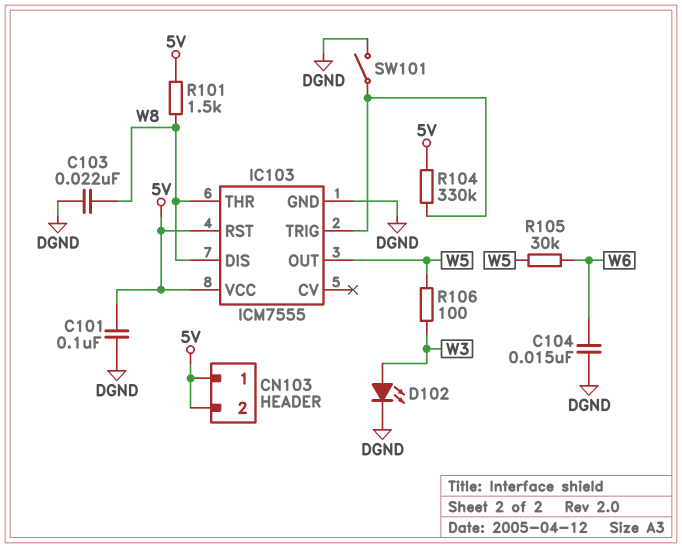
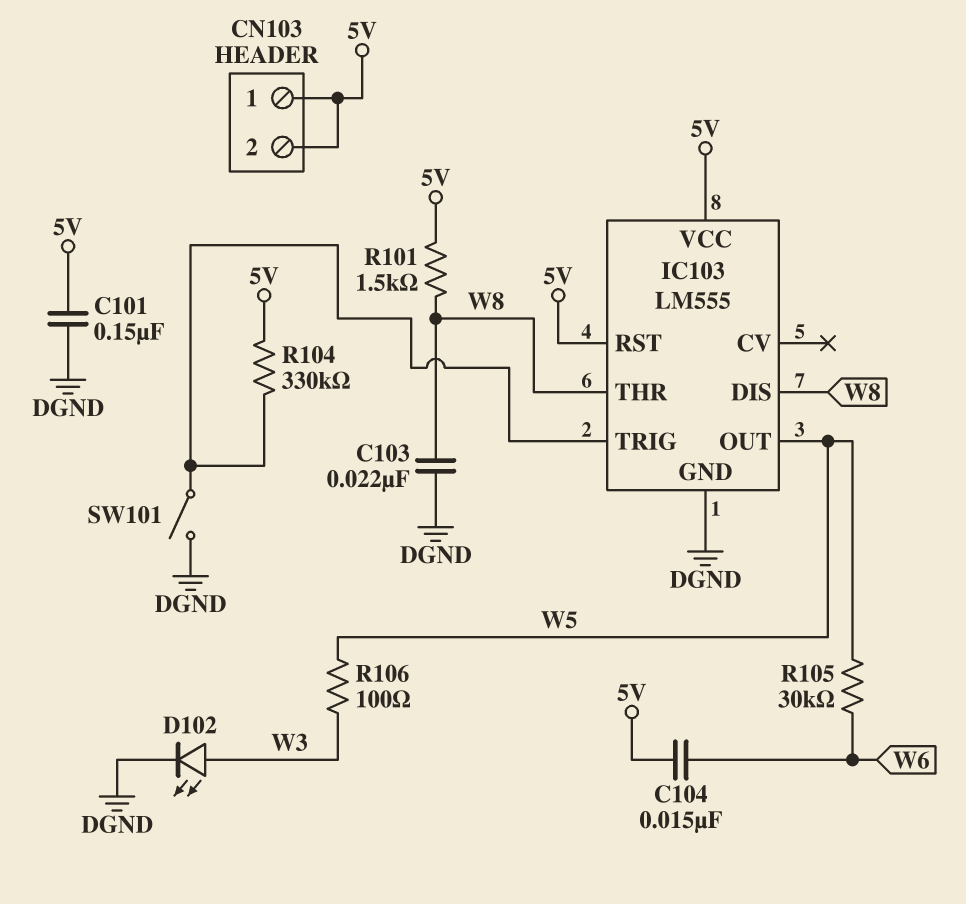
C101: 100nF (5V, DGND) -> 150nF (5V, DGND)
C104: 15nF (DGND, W6) -> 15nF (5V, W6)
IC103: ICM7555 -> LM555

